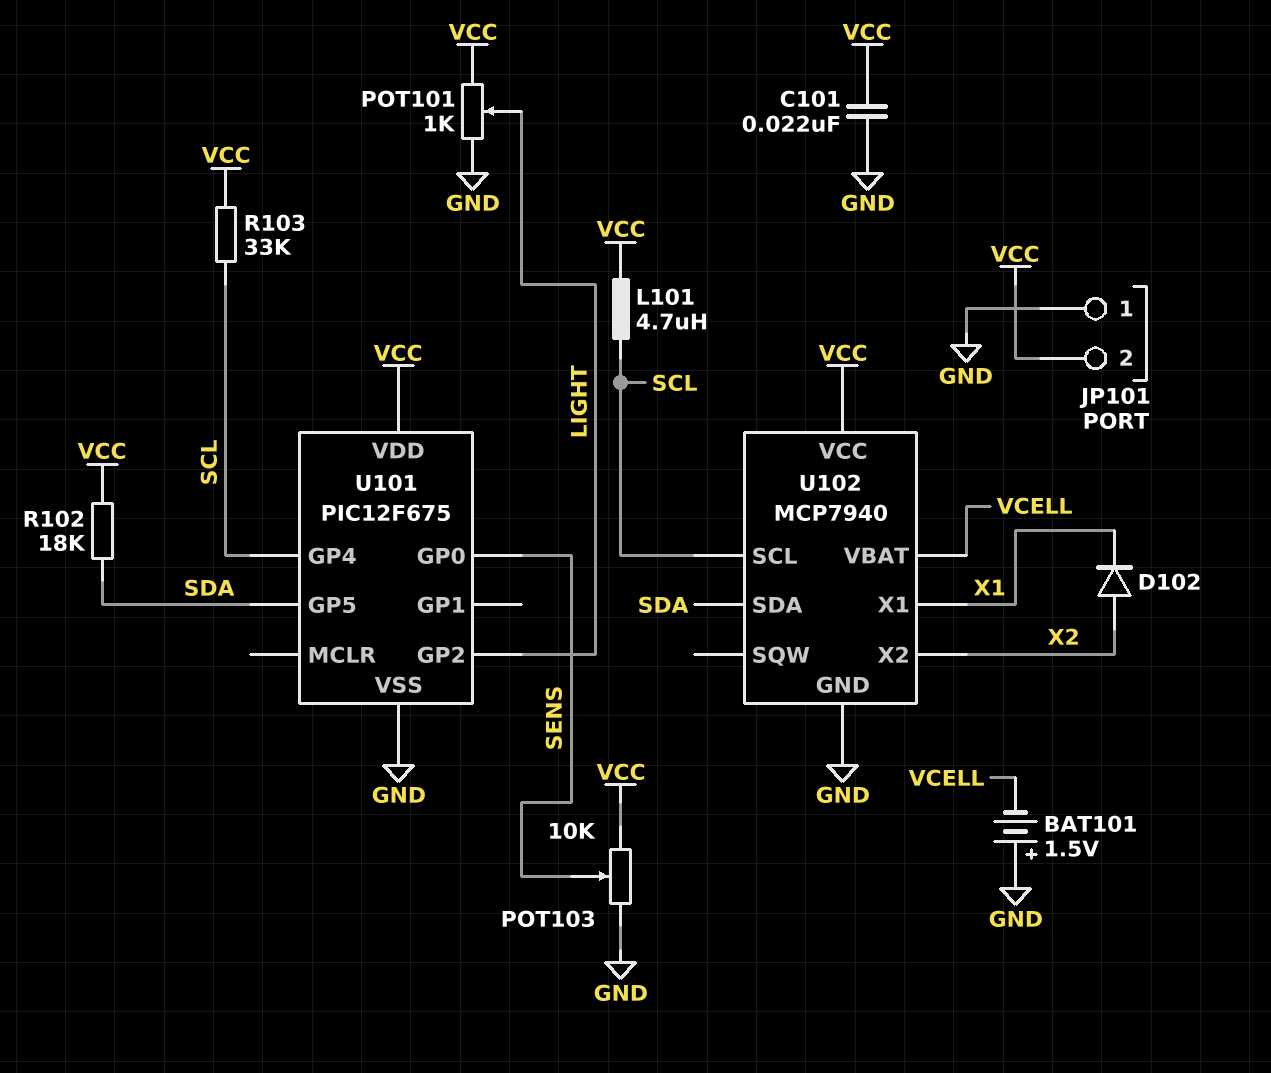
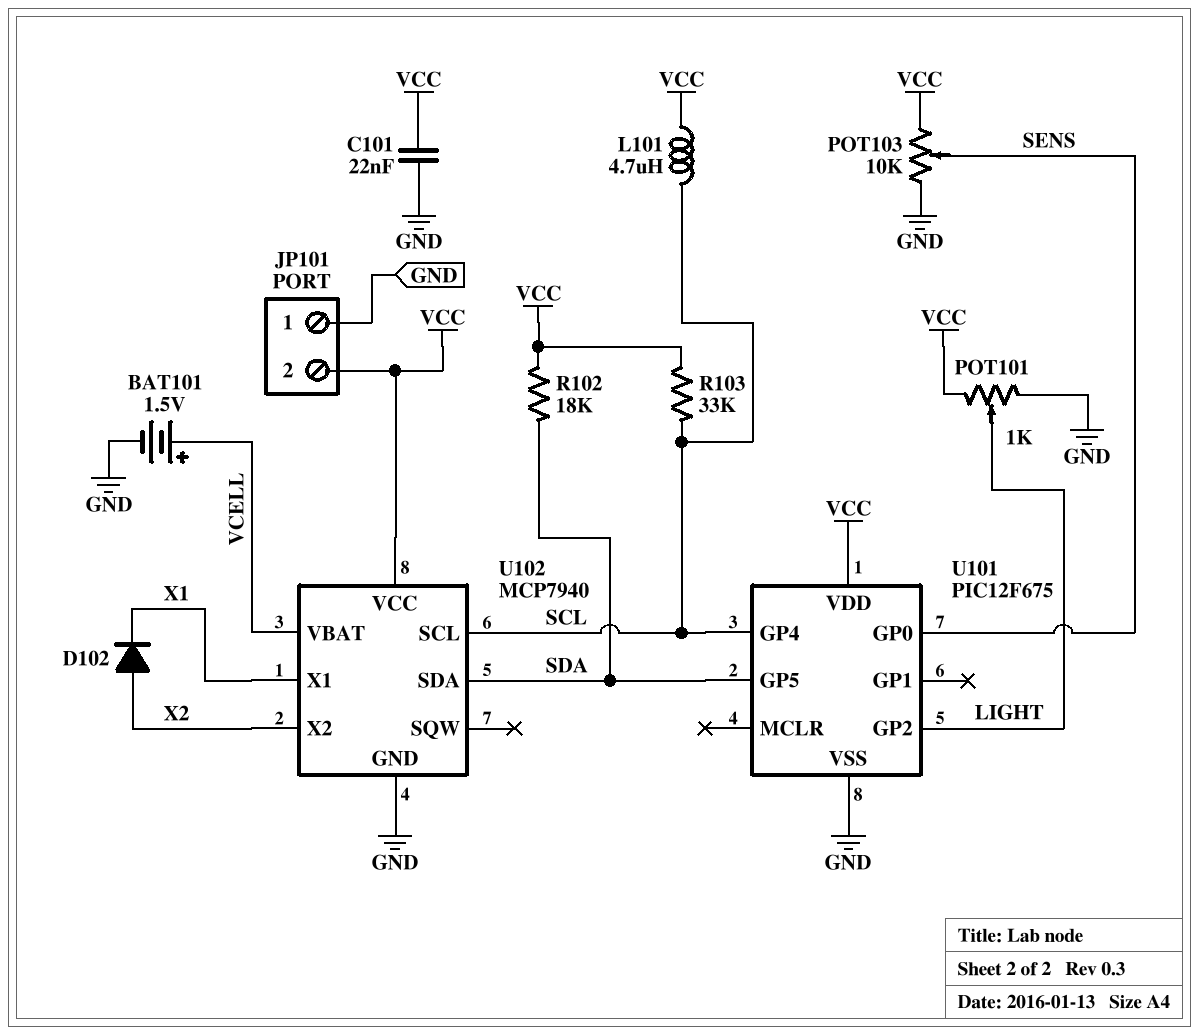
BAT101: 1.5V (plus GND, minus VCELL) -> 1.5V (plus VCELL, minus GND)

